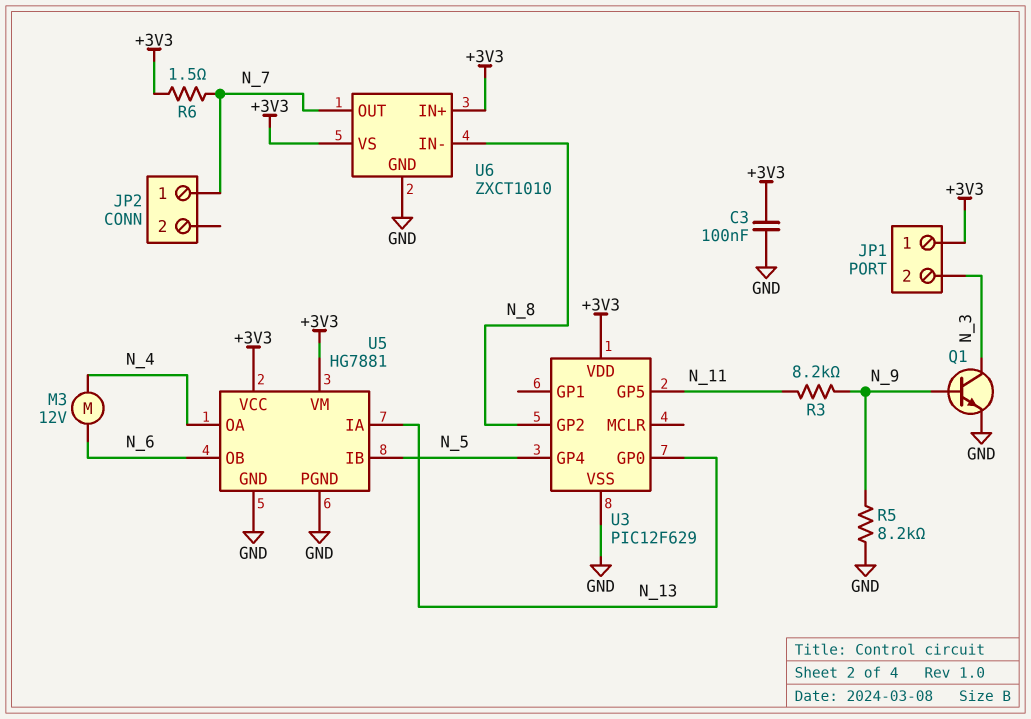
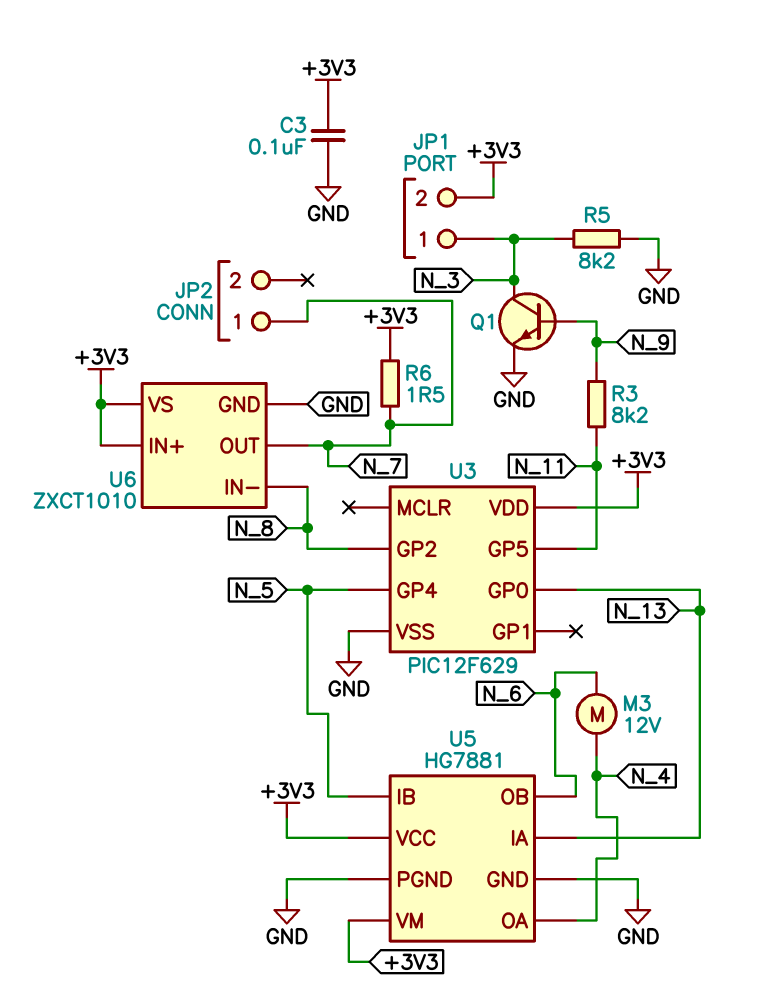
JP1 pin 1: +3V3 -> N_3
JP1 pin 2: N_3 -> +3V3
R5: 8.2k (GND, N_9) -> 8.2k (GND, N_3)

